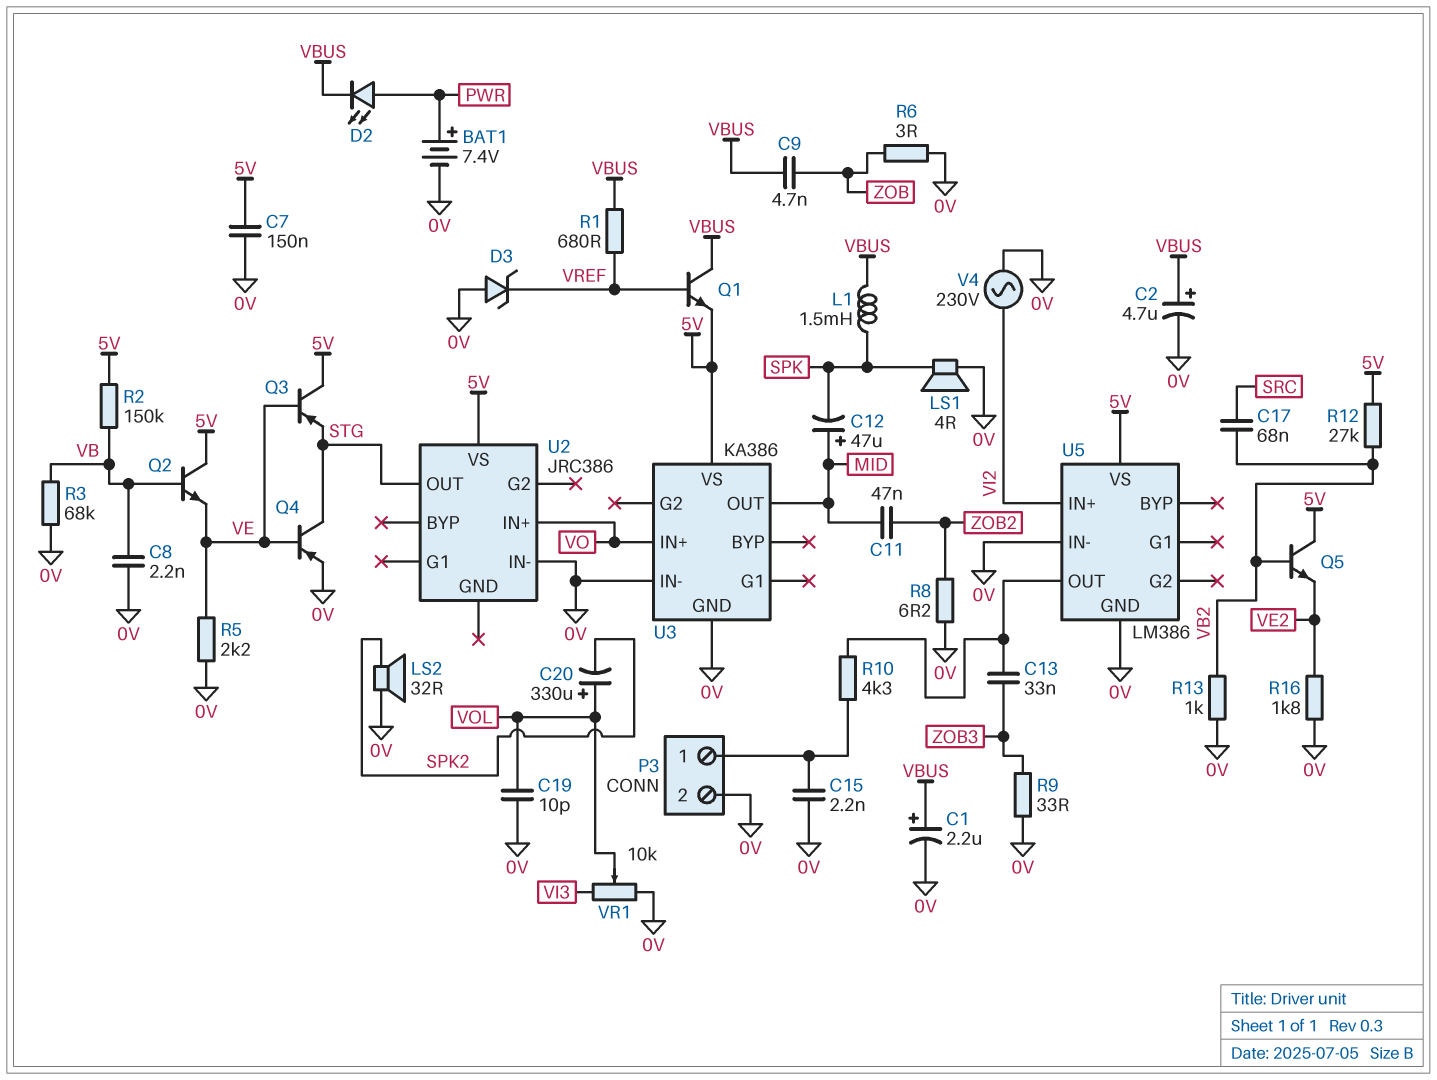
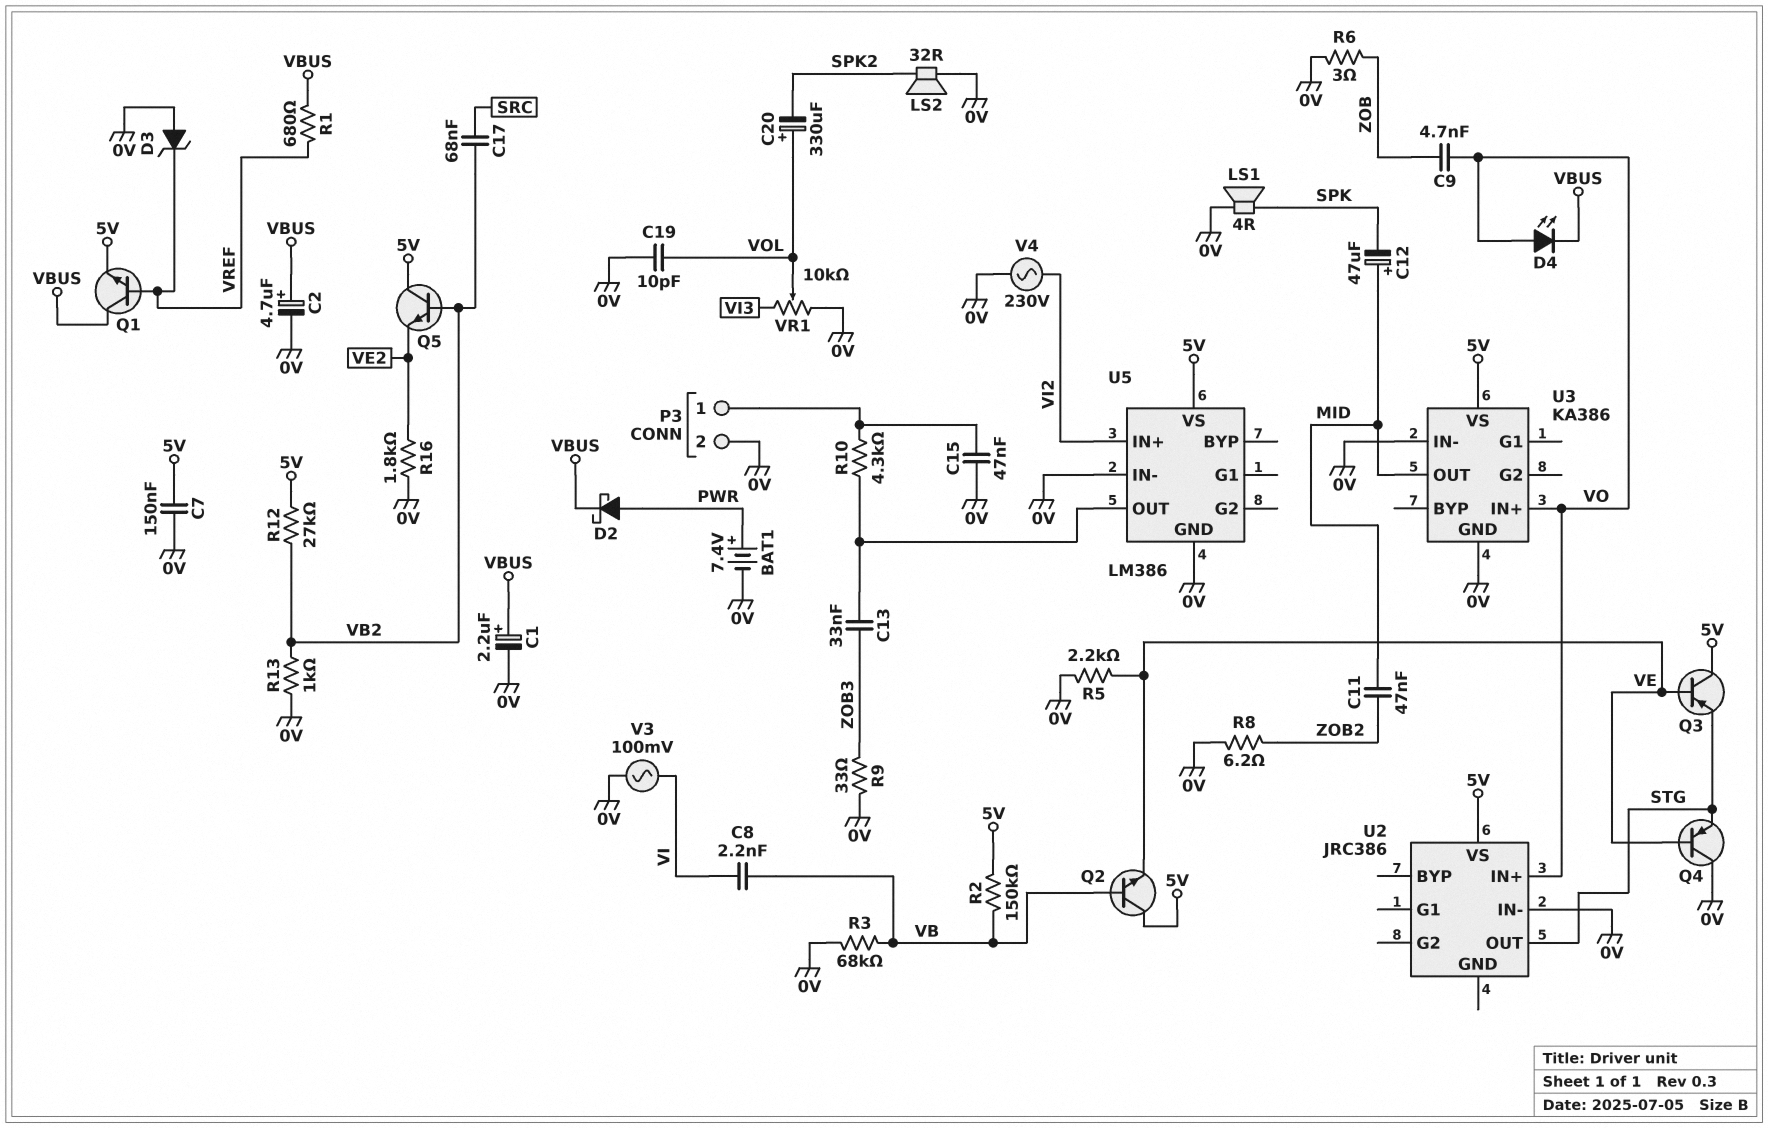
C8: 2.2nF (0V, VB) -> 2.2nF (VB, VI)
C9: 4.7nF (VBUS, ZOB) -> 4.7nF (VO, ZOB)
C15: 2.2nF (0V, P3/1) -> 47nF (0V, P3/1)
D2: LED (A PWR, K VBUS) -> schottky (A PWR, K VBUS)
D4: none -> LED (A VO, K VBUS)
L1: 1.5mH (SPK, VBUS) -> none
Q4: PNP (B VE, C STG, E 0V) -> PNP (B VE, C 0V, E STG)
V3: none -> AC 100mV (0V, VI)

